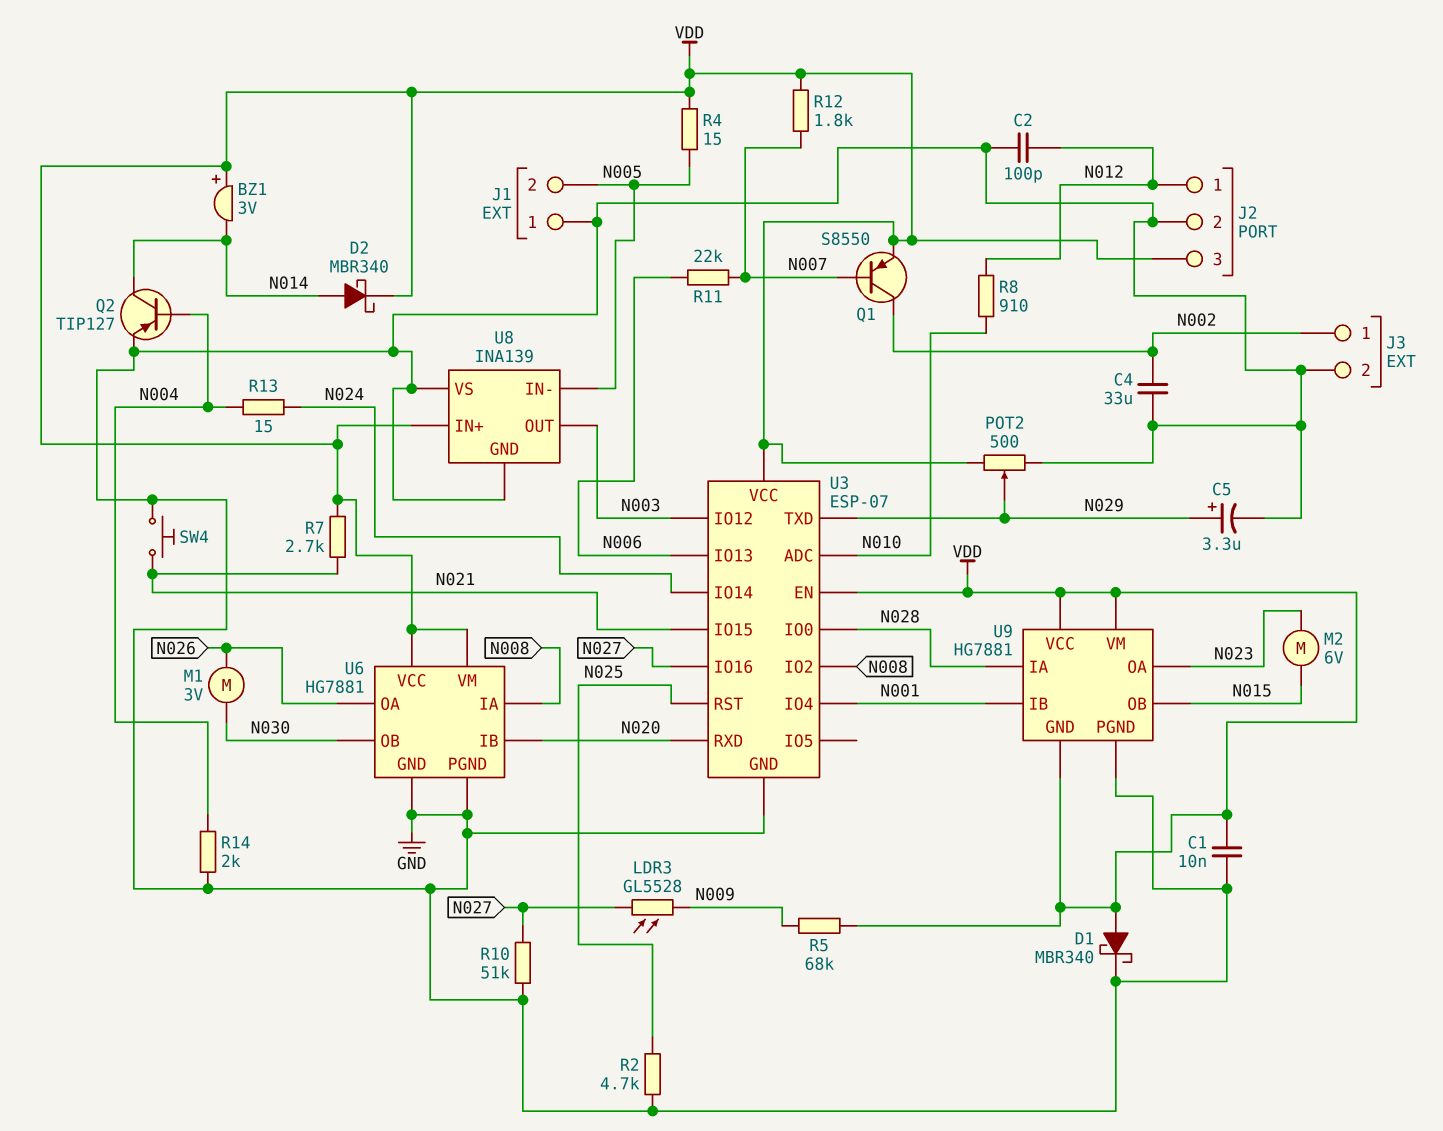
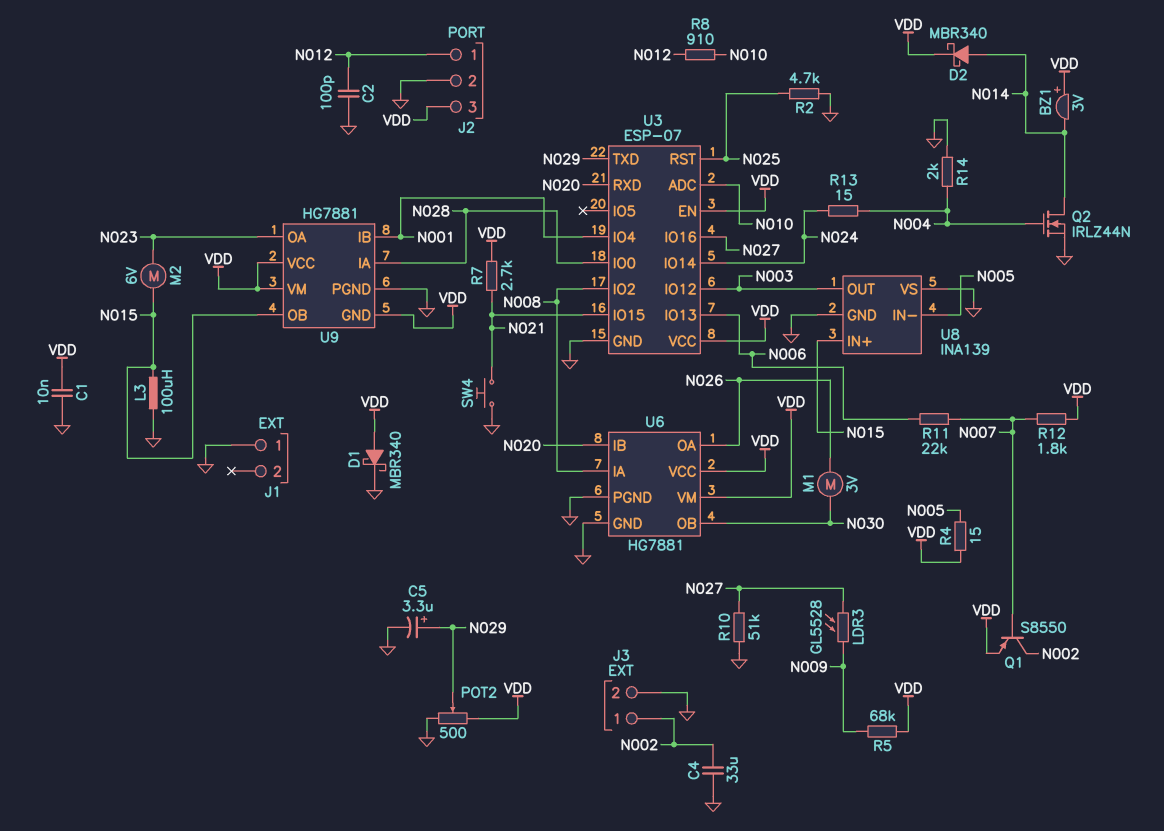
J1 pin 2: N005 -> none
L3: none -> 100uH (GND, N015)
Q2: PNP TIP127 (B N004, C N014, E GND) -> NMOS IRLZ44N (G N004, D N014, S GND)
U8 pin IN+: VDD -> N015

